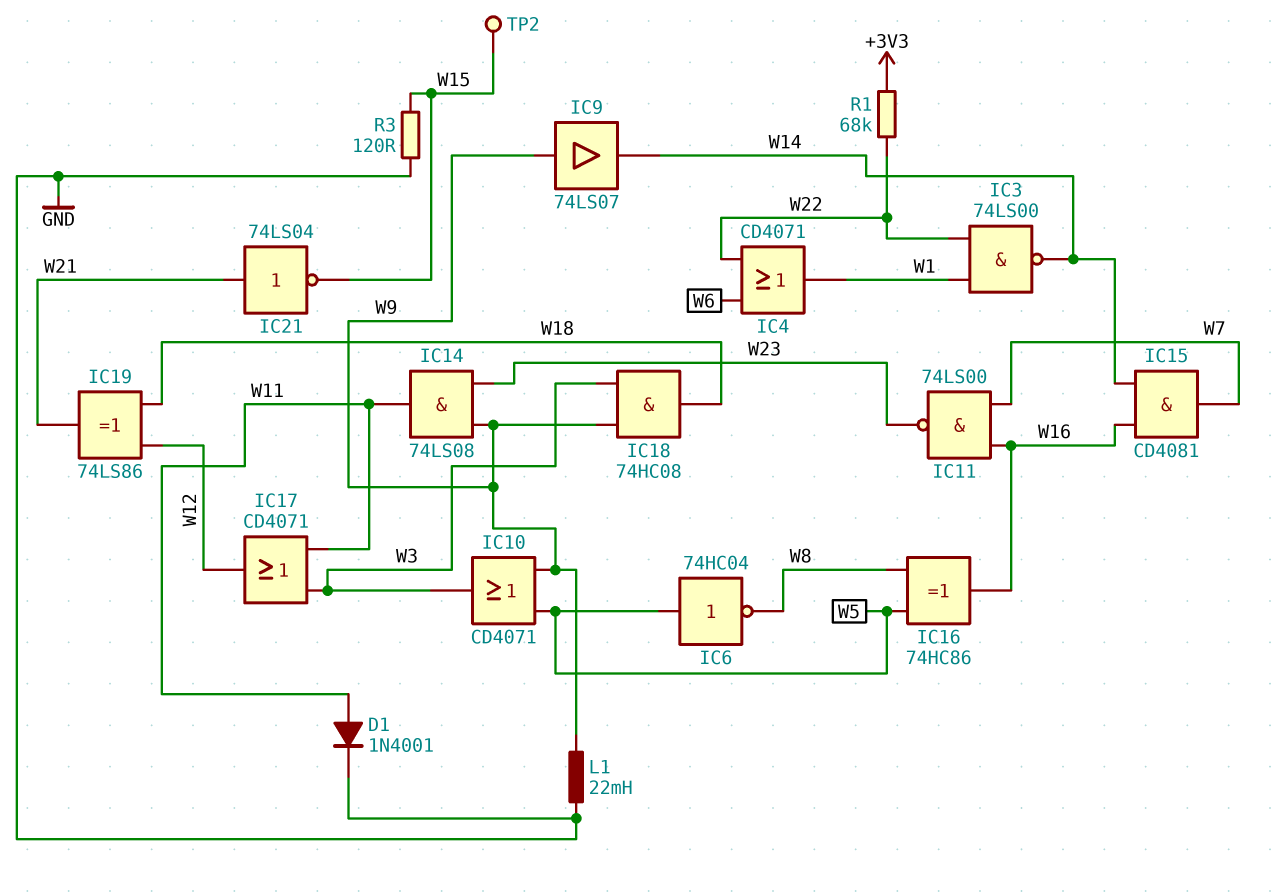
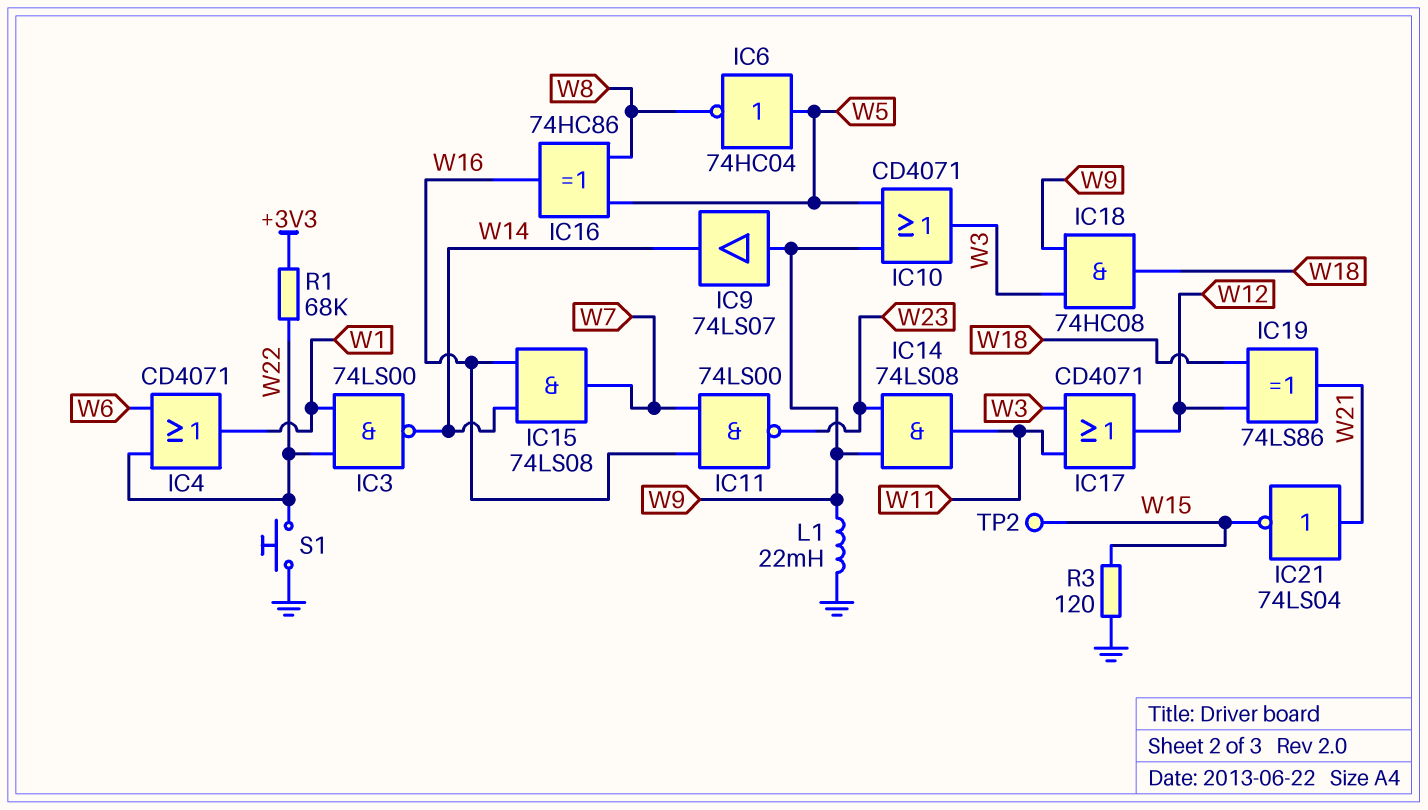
D1: diode 1N4001 (A W11, K GND) -> none
IC15: AND CD4081 (in W14, in W16, out W7) -> AND 74LS08 (in W14, in W16, out W7)
S1: none -> button (GND, W22)

